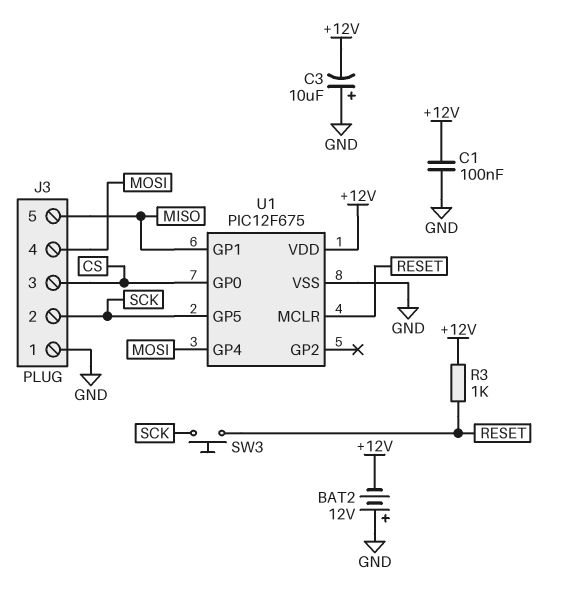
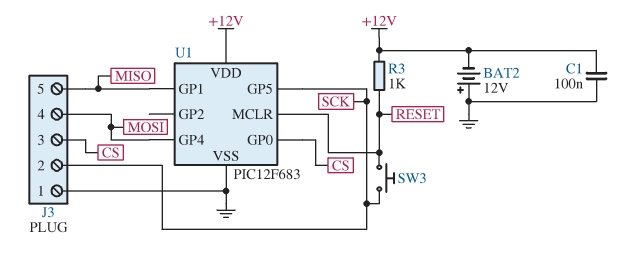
C3: 10uF (plus GND, minus +12V) -> none
U1: PIC12F675 -> PIC12F683

